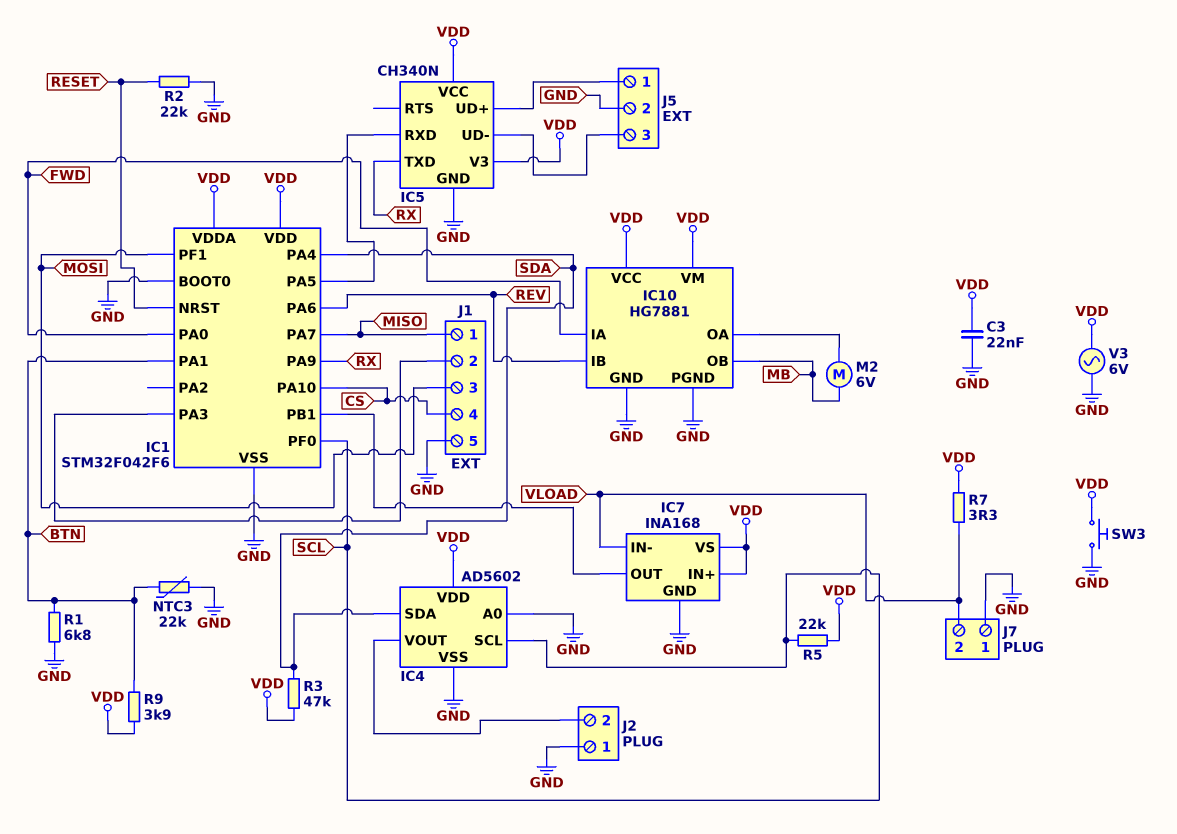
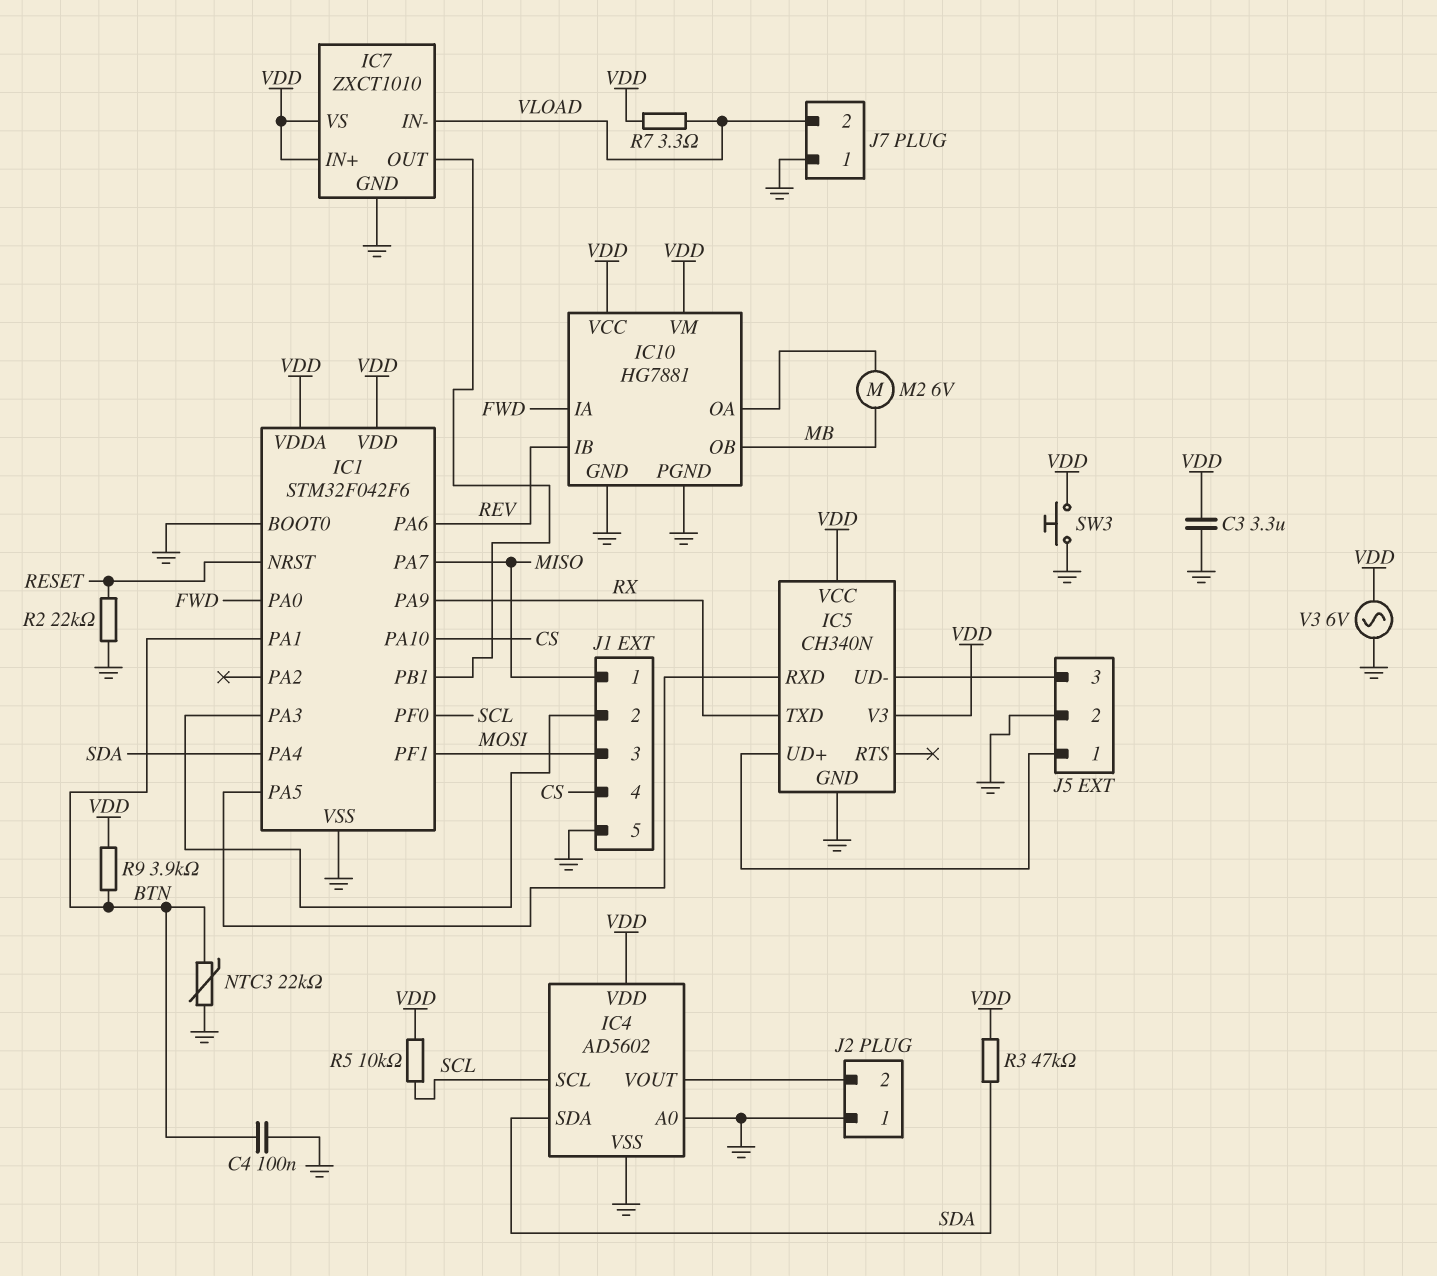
C3: 22nF (GND, VDD) -> 3.3uF (GND, VDD)
C4: none -> 100nF (BTN, GND)
IC7: INA168 -> ZXCT1010
R1: 6.8k (BTN, GND) -> none
R5: 22k (SCL, VDD) -> 10k (SCL, VDD)

